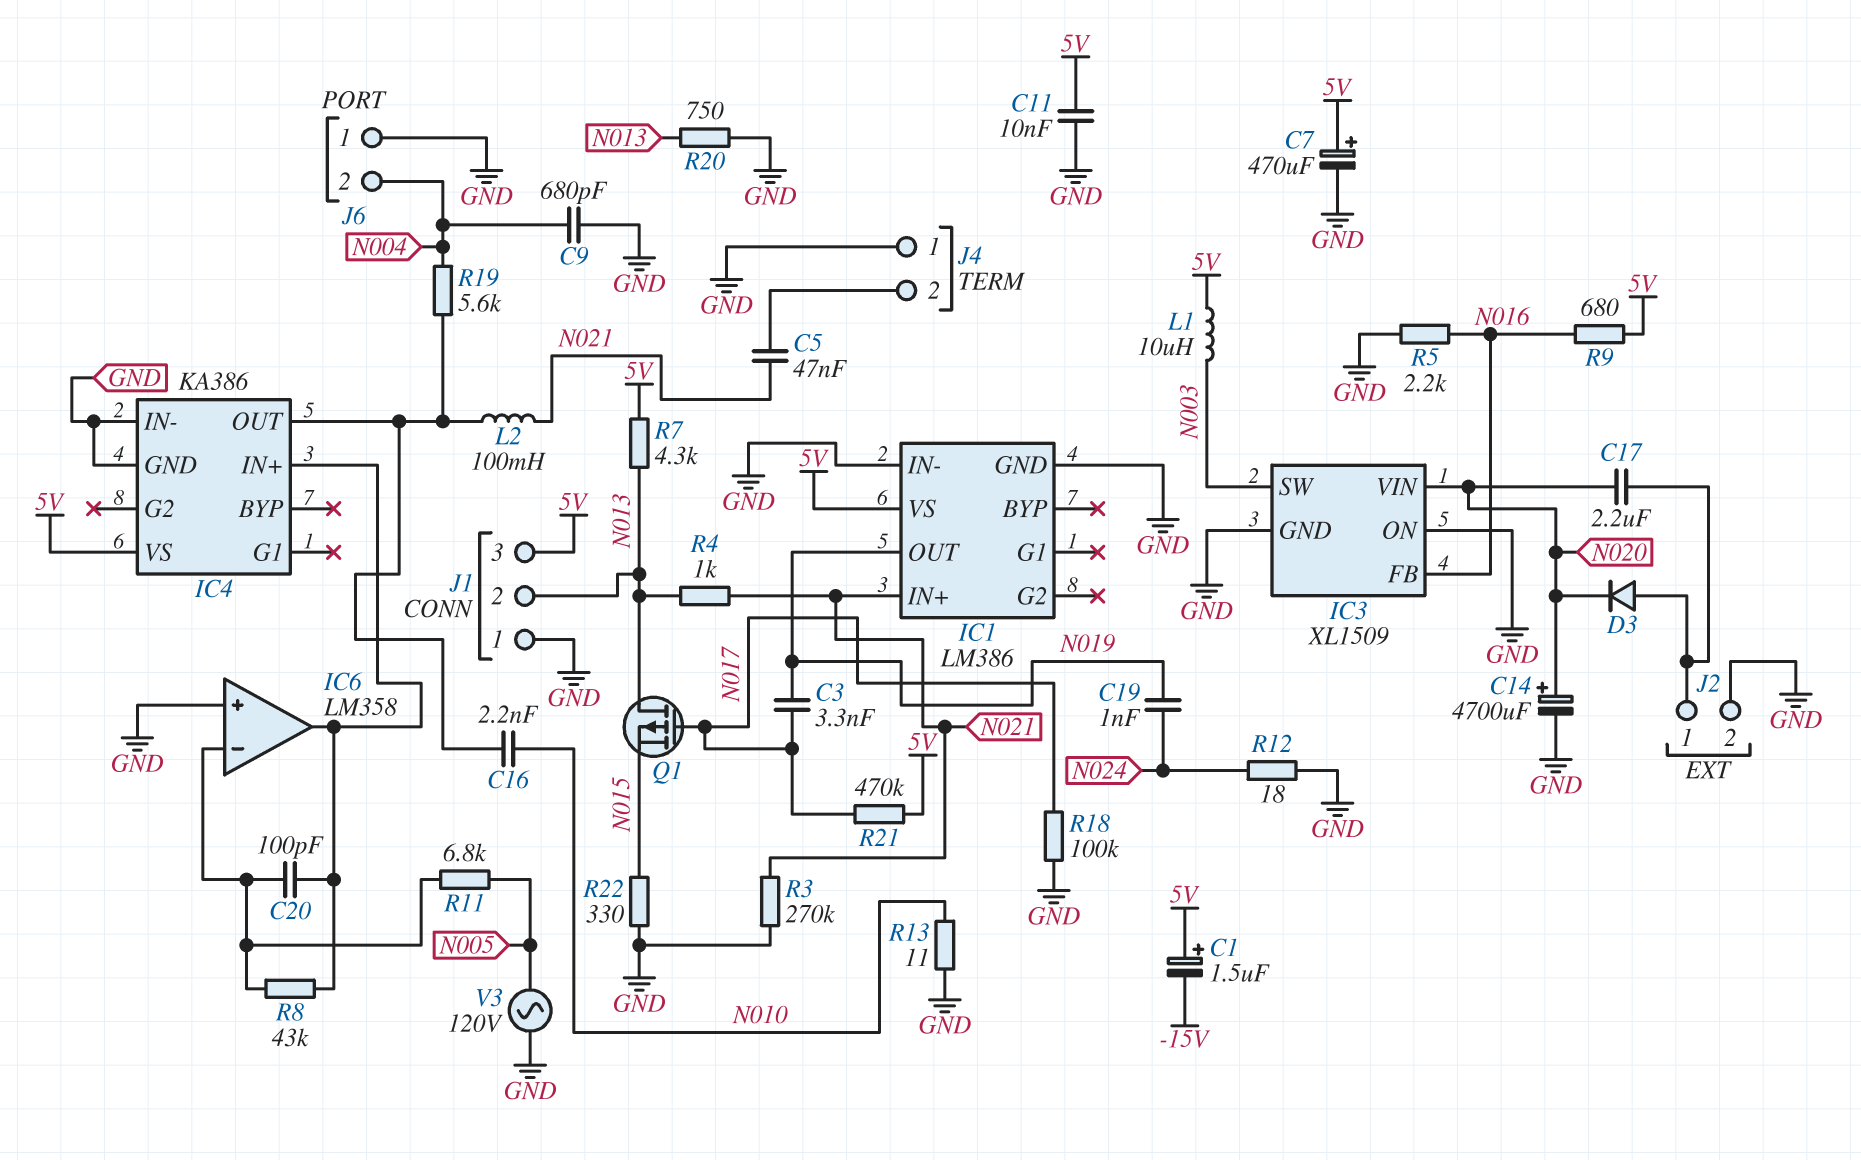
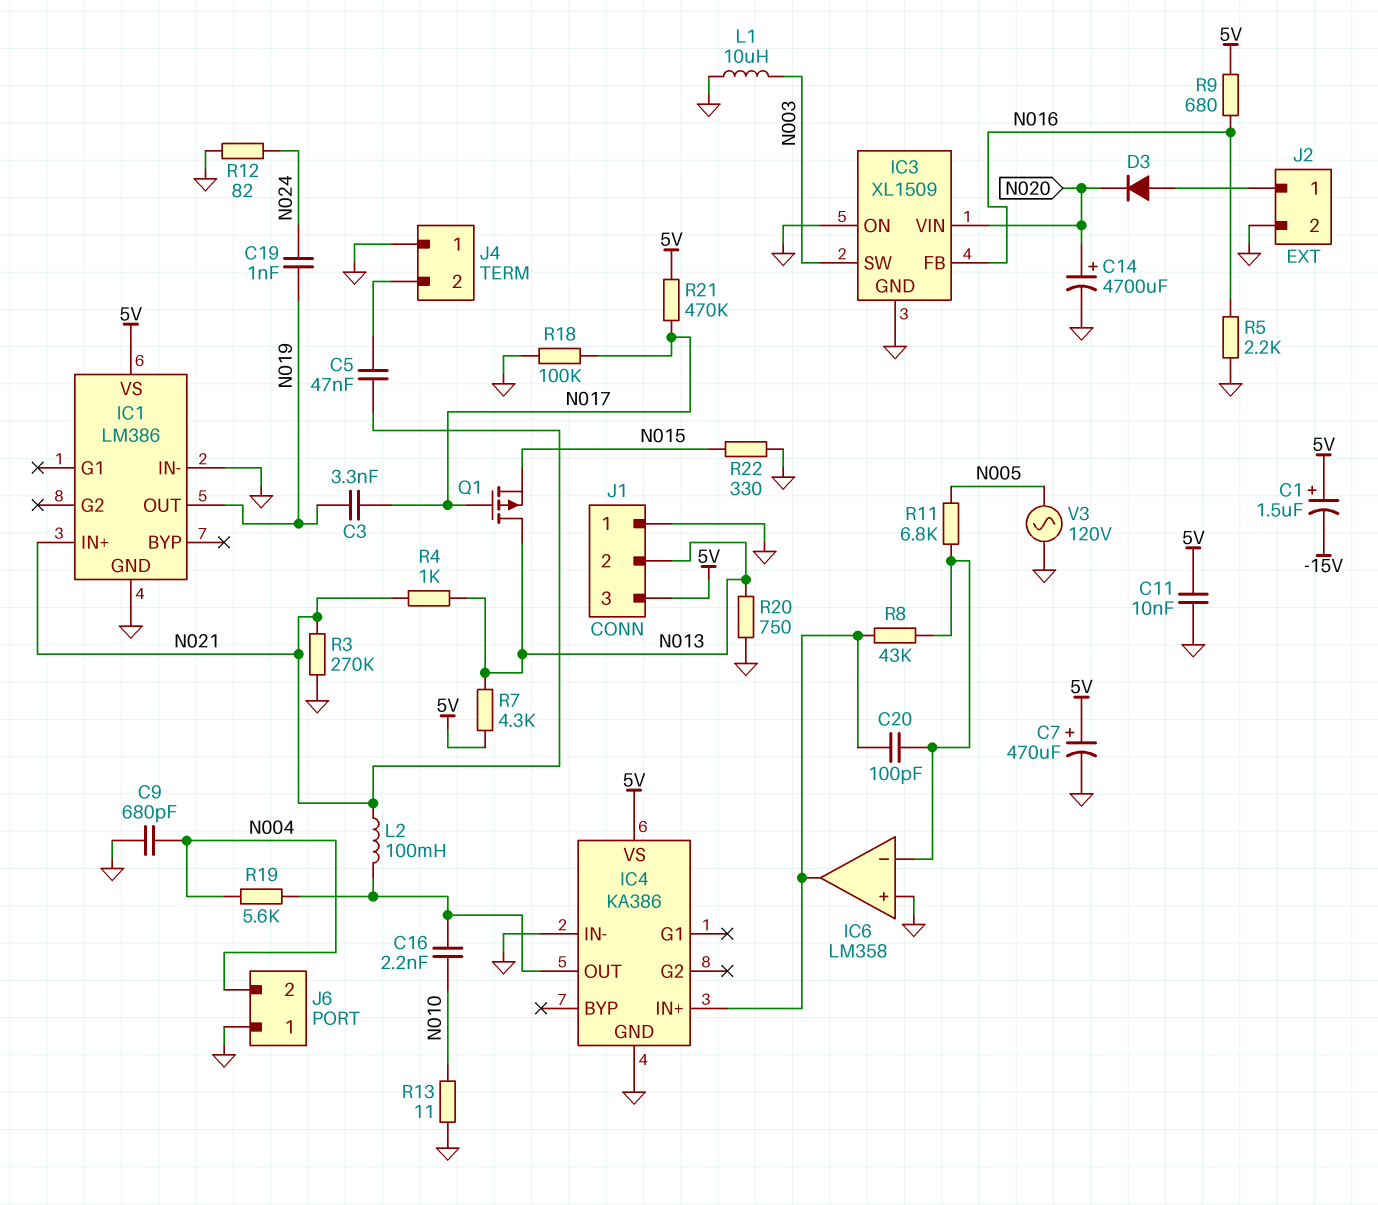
C17: 2.2uF (J2/1, N020) -> none
L1: 10uH (5V, N003) -> 10uH (GND, N003)
R12: 18 (GND, N024) -> 82 (GND, N024)

